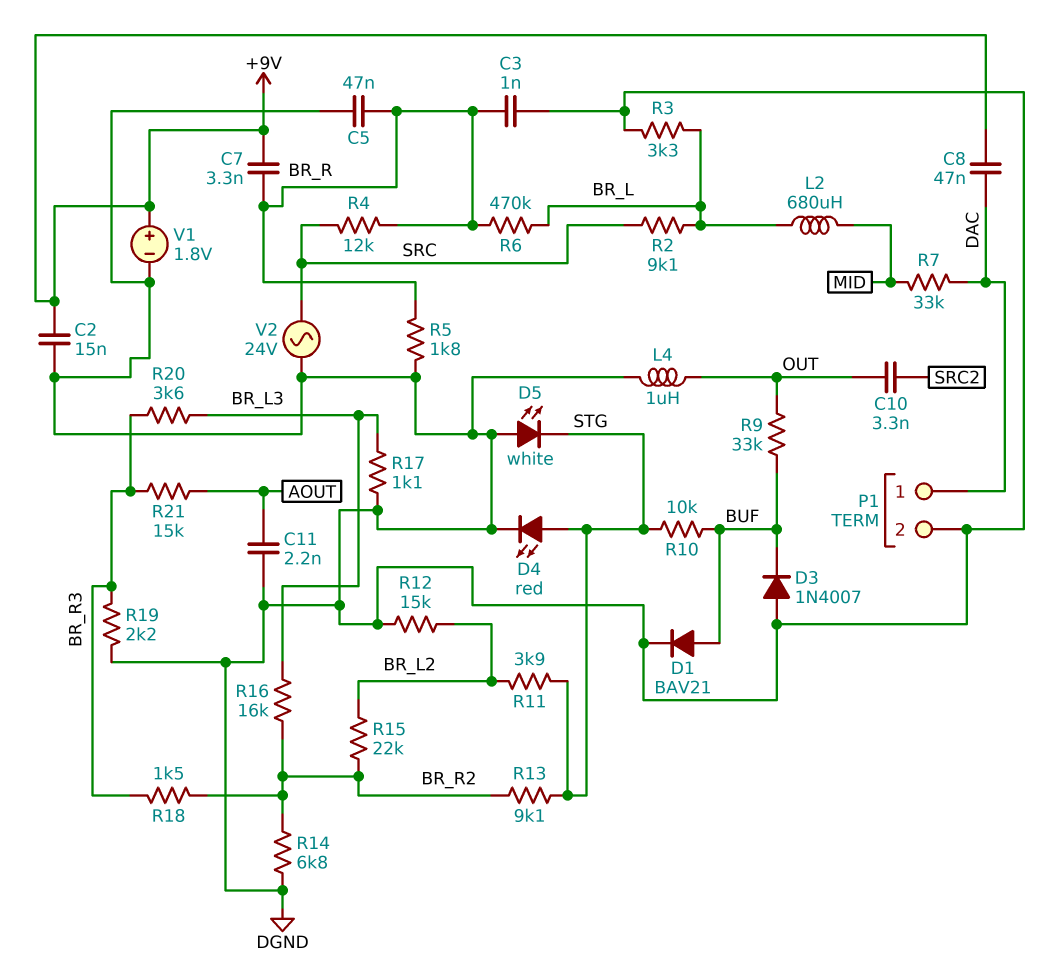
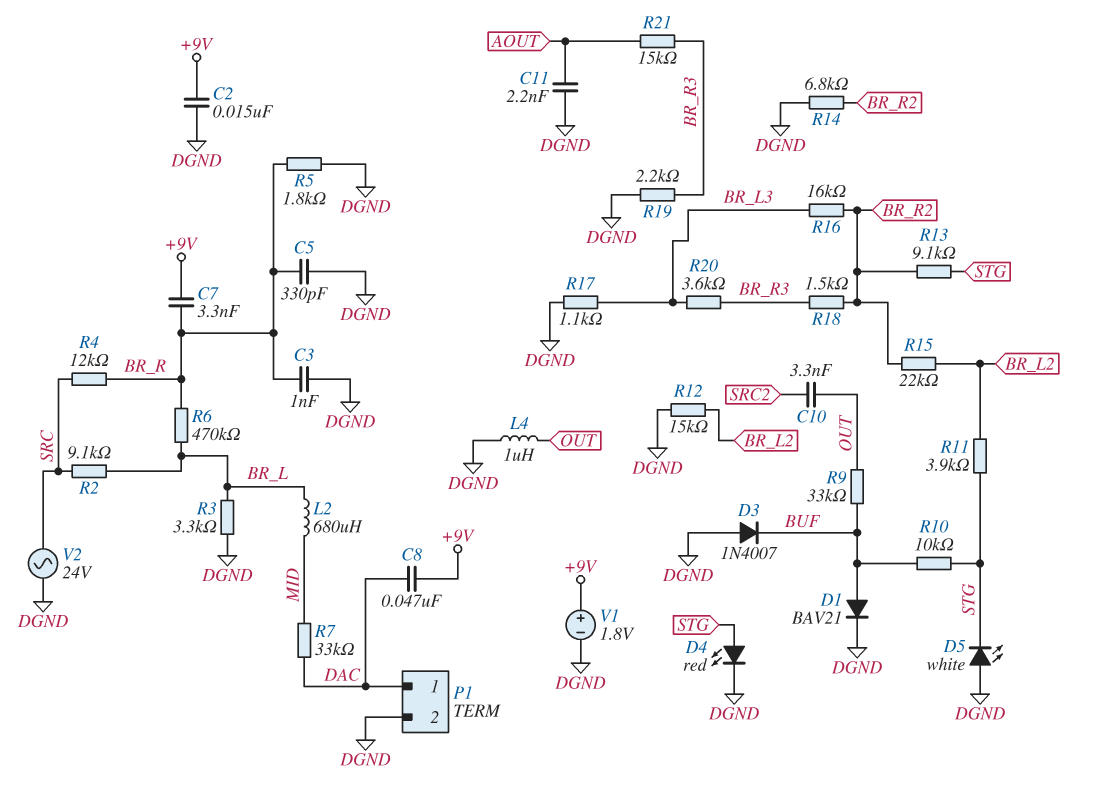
C5: 47nF (BR_R, DGND) -> 330pF (BR_R, DGND)

